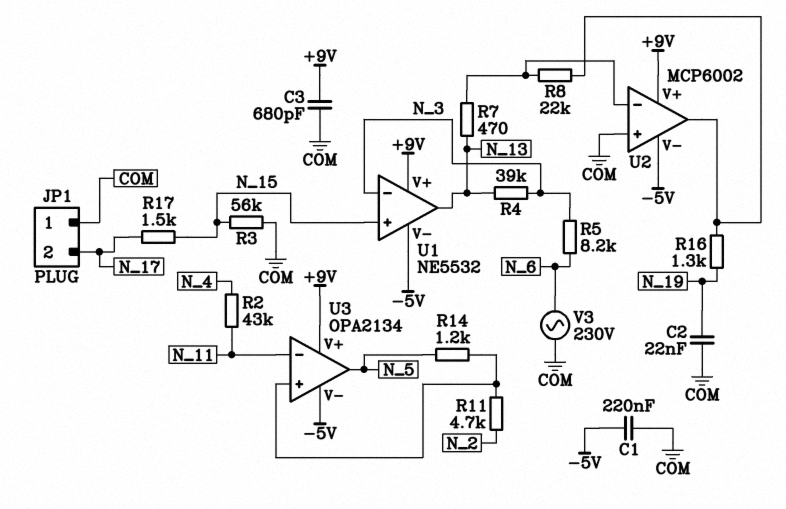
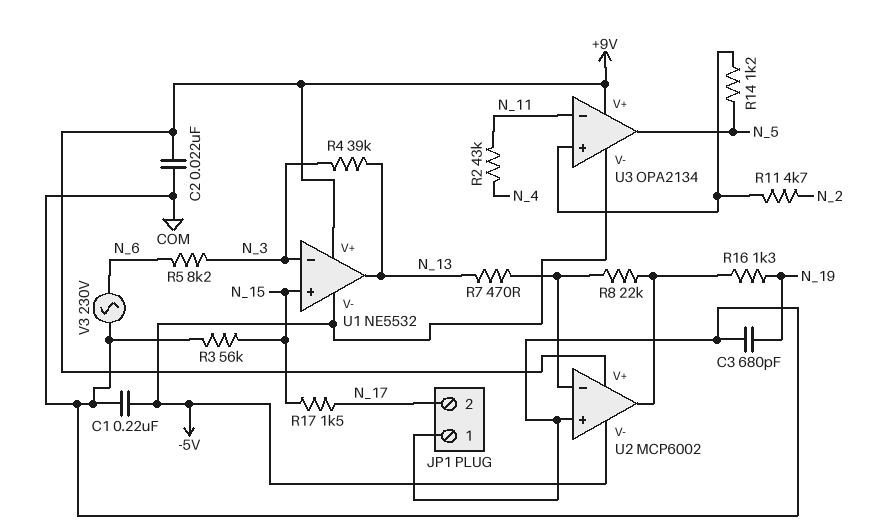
C2: 22nF (COM, N_19) -> 22nF (+9V, COM)
C3: 680pF (+9V, COM) -> 680pF (COM, N_19)

